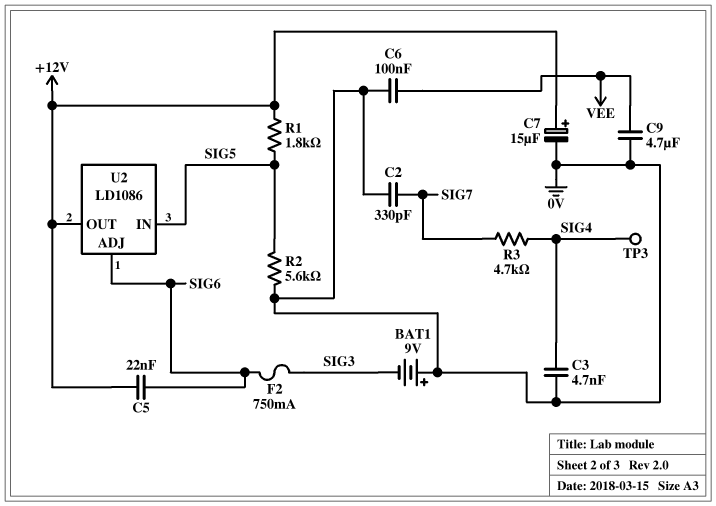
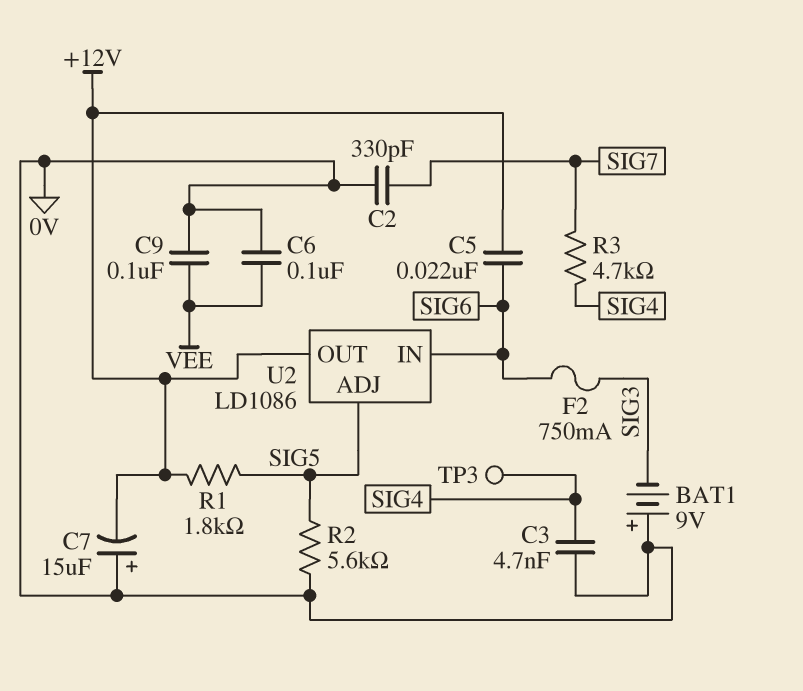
C7: 15uF (plus +12V, minus 0V) -> 15uF (plus 0V, minus +12V)
C9: 4.7uF (0V, VEE) -> 100nF (0V, VEE)
U2 pin ADJ: SIG6 -> SIG5
U2 pin IN: SIG5 -> SIG6

